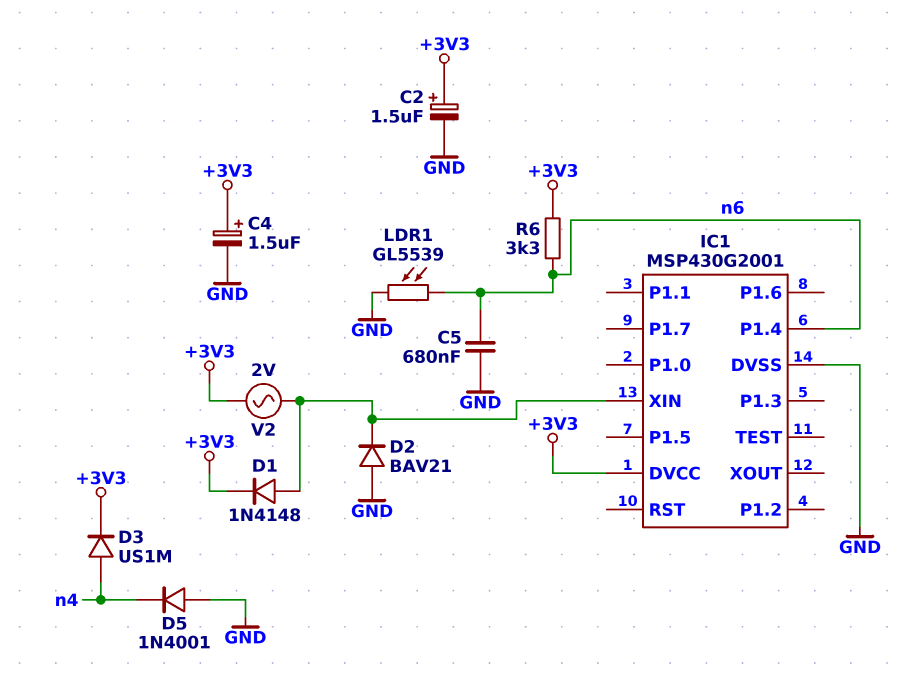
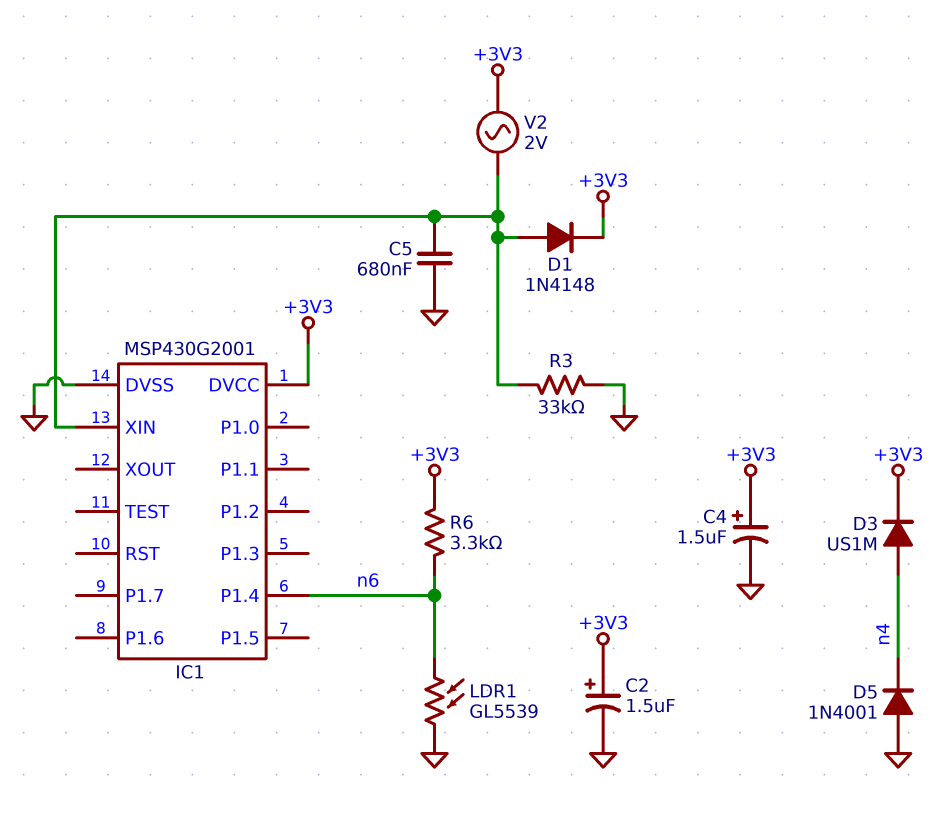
C5: 680nF (GND, n6) -> 680nF (GND, IC1/XIN)
D2: diode BAV21 (A GND, K IC1/XIN) -> none
R3: none -> 33k (GND, IC1/XIN)

